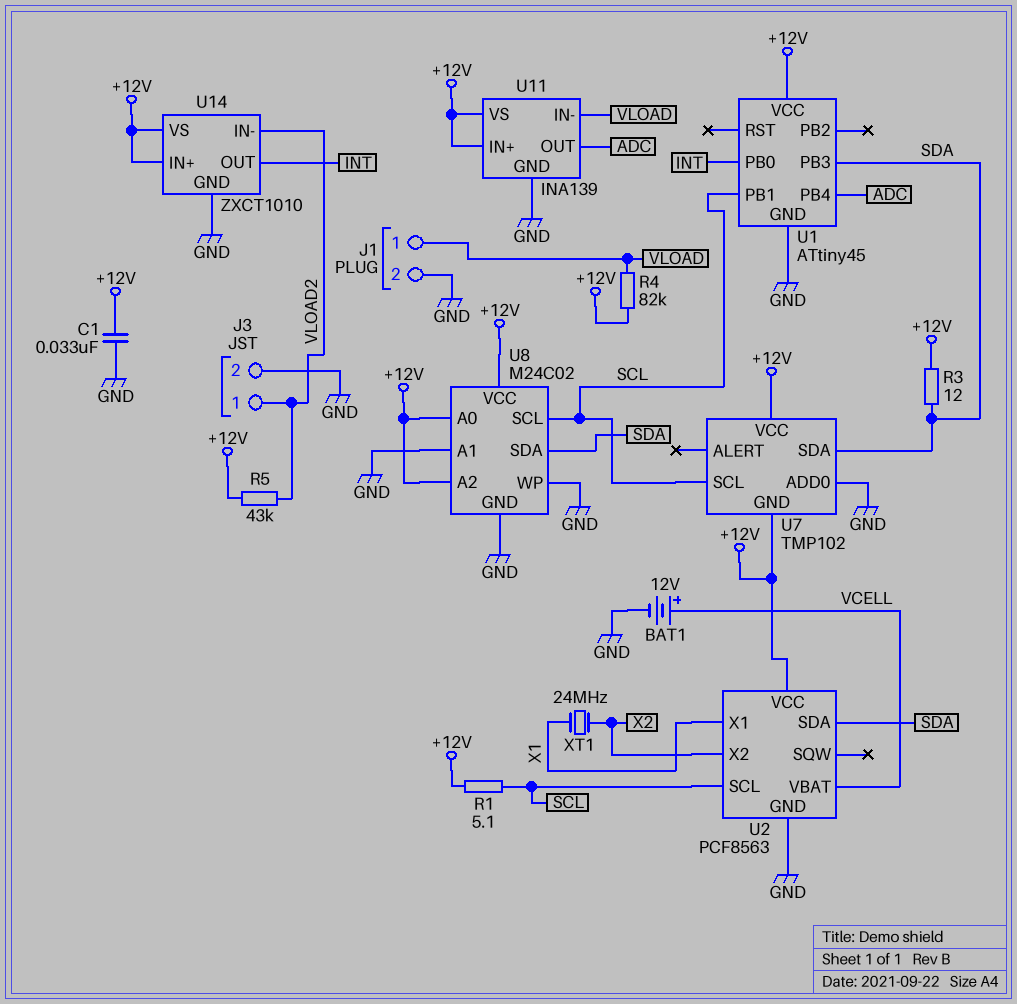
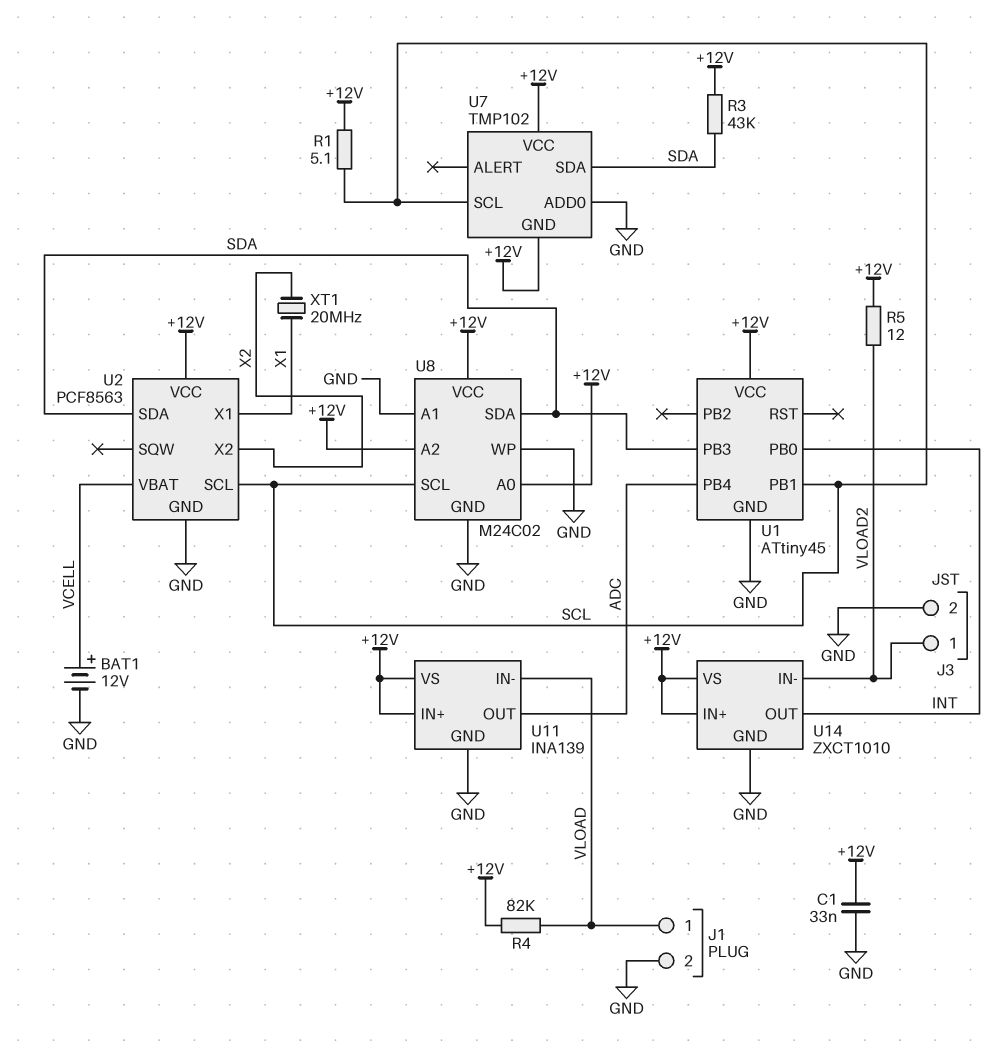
R3: 12 (+12V, SDA) -> 43k (+12V, SDA)
R5: 43k (+12V, VLOAD2) -> 12 (+12V, VLOAD2)
XT1: 24MHz (X1, X2) -> 20MHz (X1, X2)

